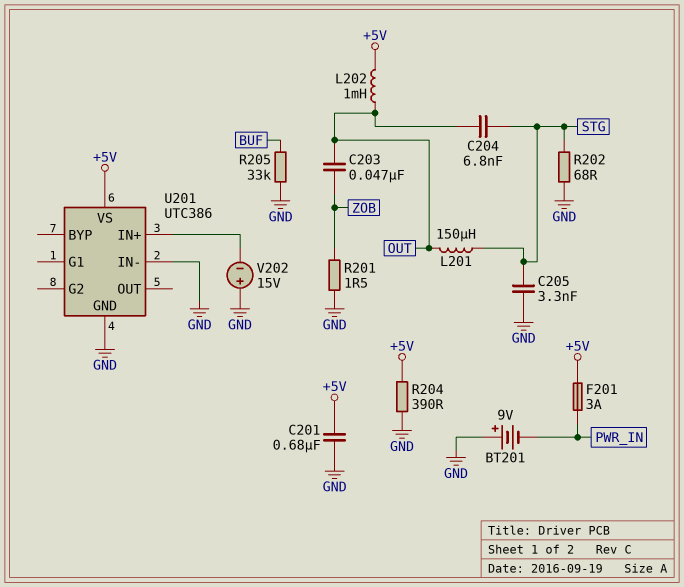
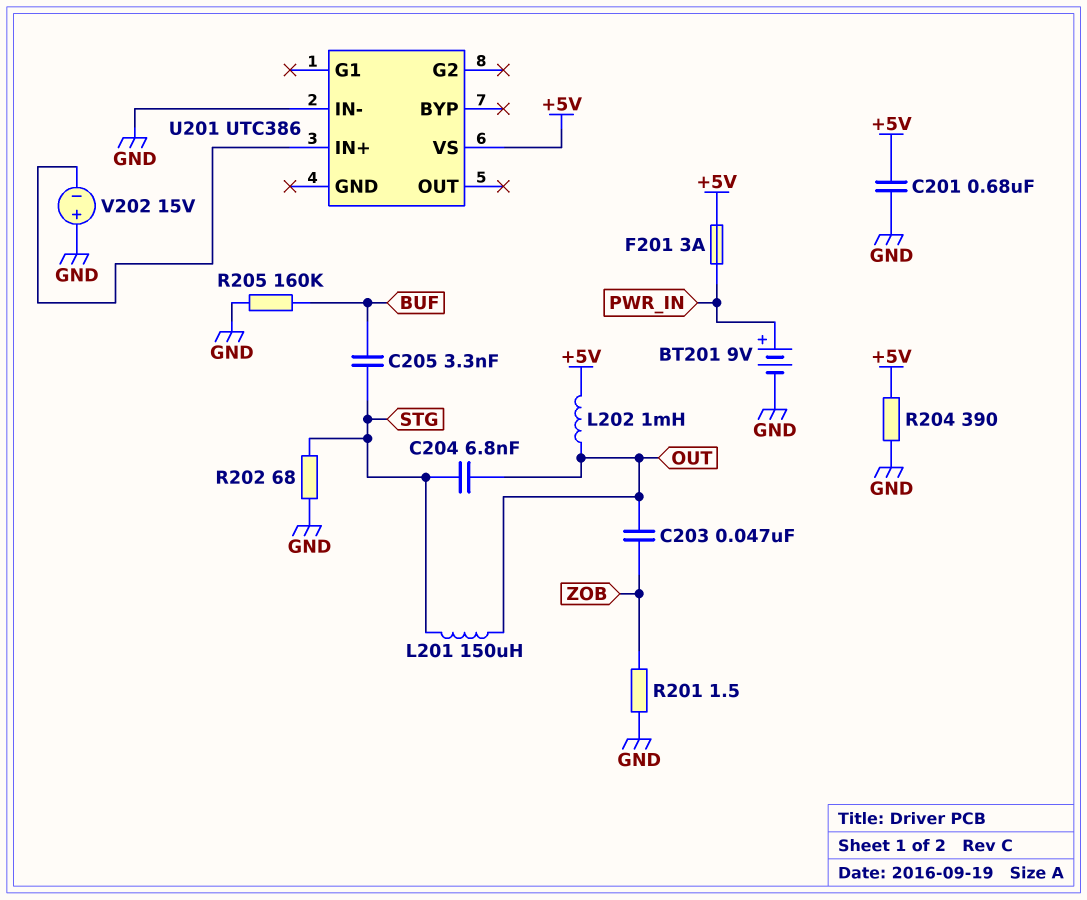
BT201: 9V (plus GND, minus PWR_IN) -> 9V (plus PWR_IN, minus GND)
C205: 3.3nF (GND, STG) -> 3.3nF (BUF, STG)
R205: 33k (BUF, GND) -> 160k (BUF, GND)
U201 pin GND: GND -> none

